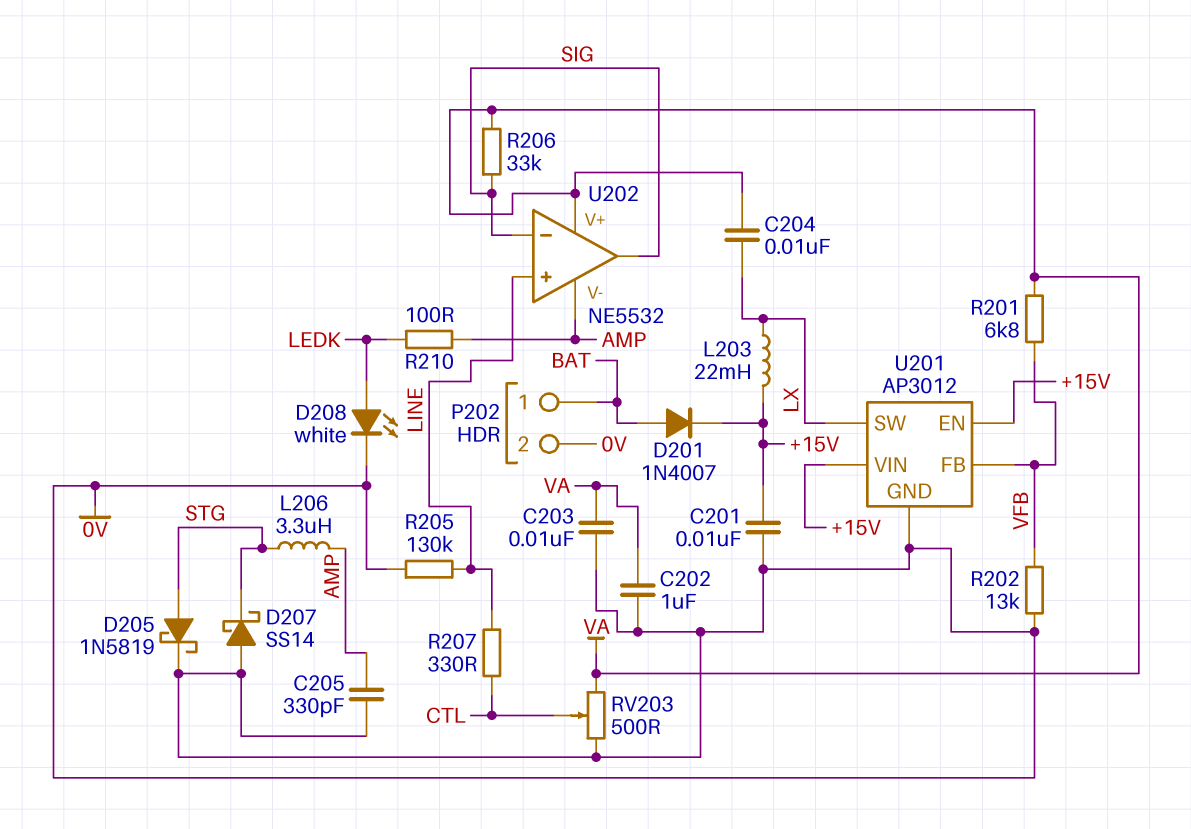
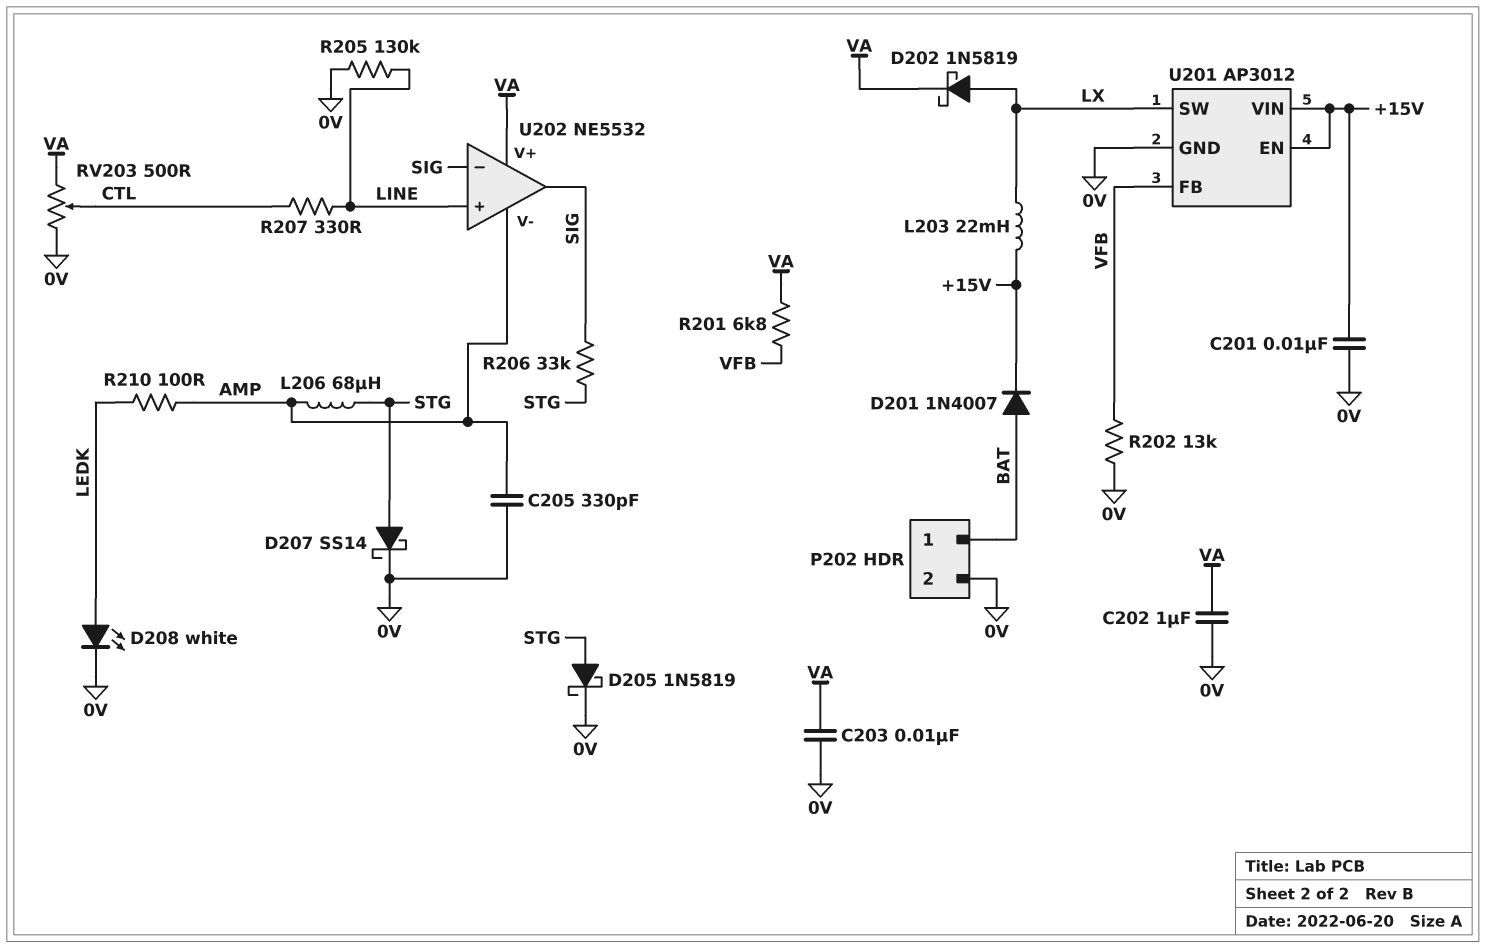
C204: 10nF (LX, VA) -> none
D202: none -> schottky 1N5819 (A LX, K VA)
D207: schottky SS14 (A 0V, K STG) -> schottky SS14 (A STG, K 0V)
L206: 3.3uH (AMP, STG) -> 68uH (AMP, STG)
R206: 33k (SIG, VA) -> 33k (SIG, STG)

